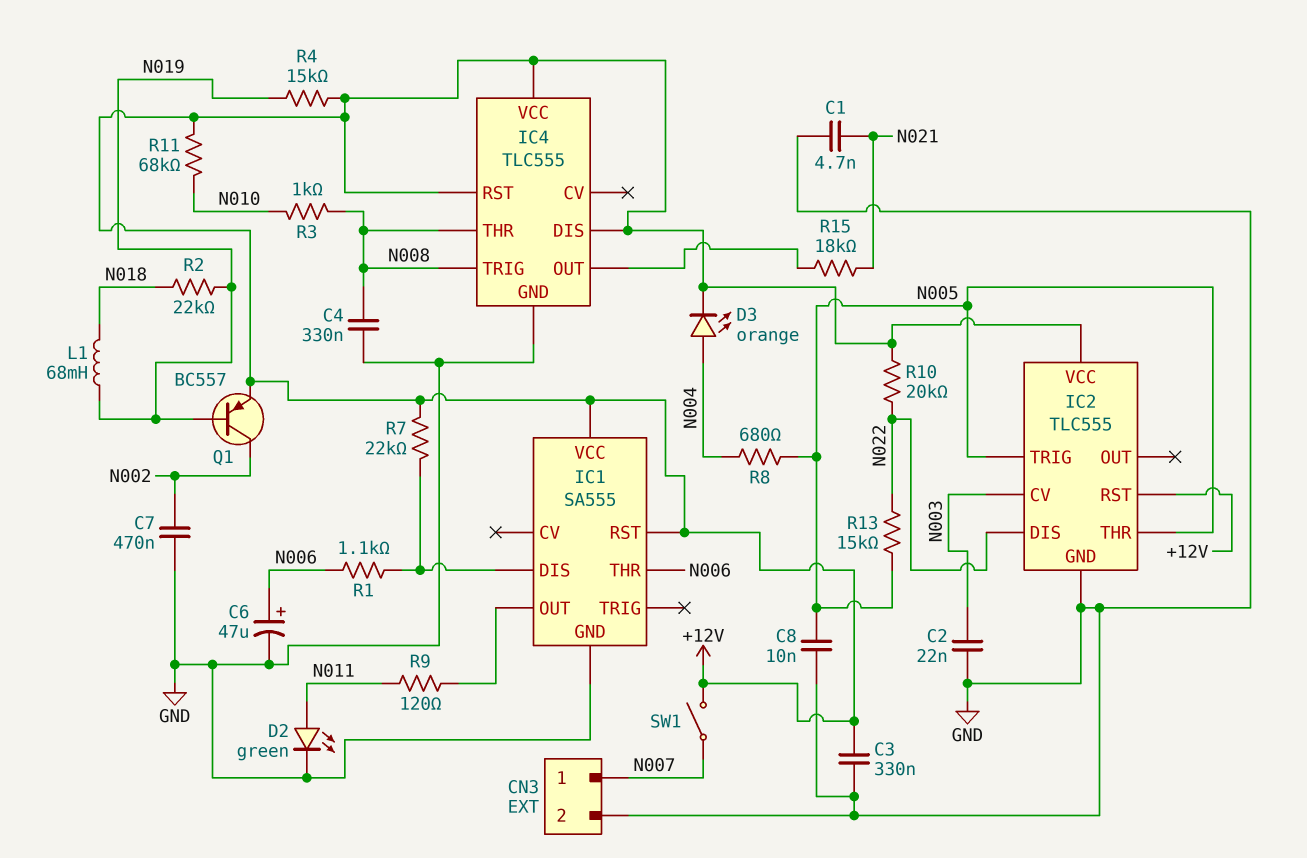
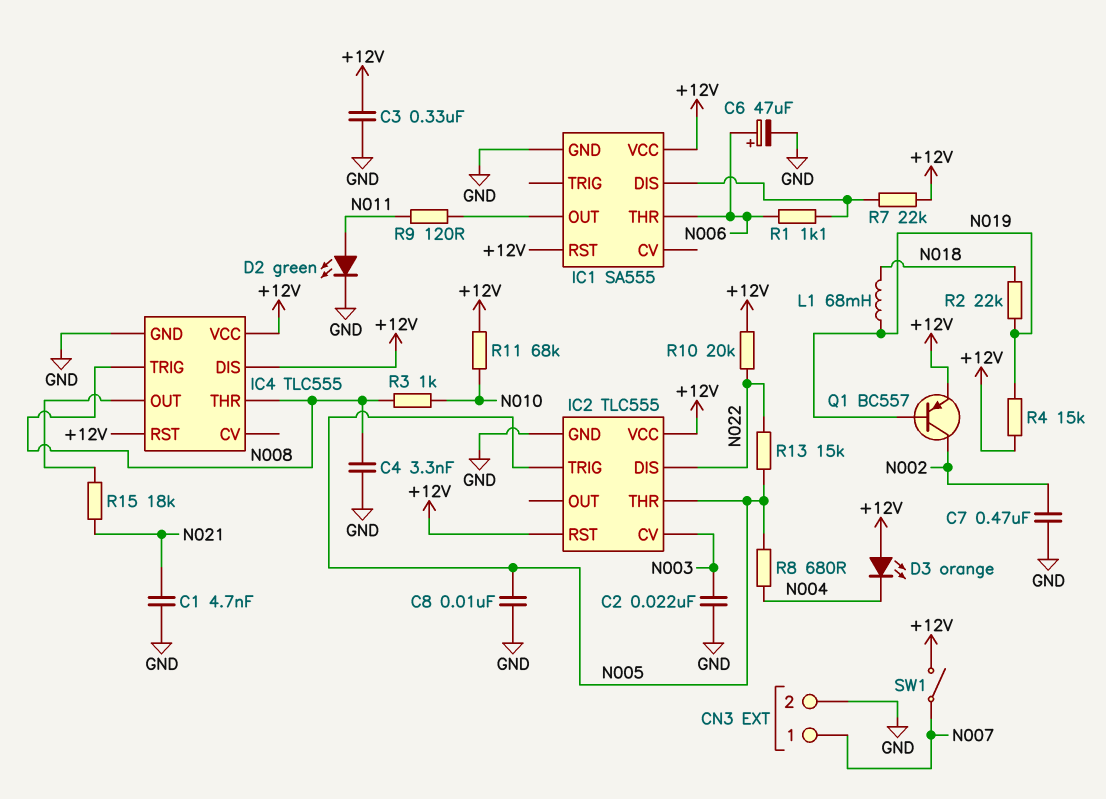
C4: 330nF (GND, N008) -> 3.3nF (GND, N008)
D3: LED orange (A N004, K +12V) -> LED orange (A +12V, K N004)

